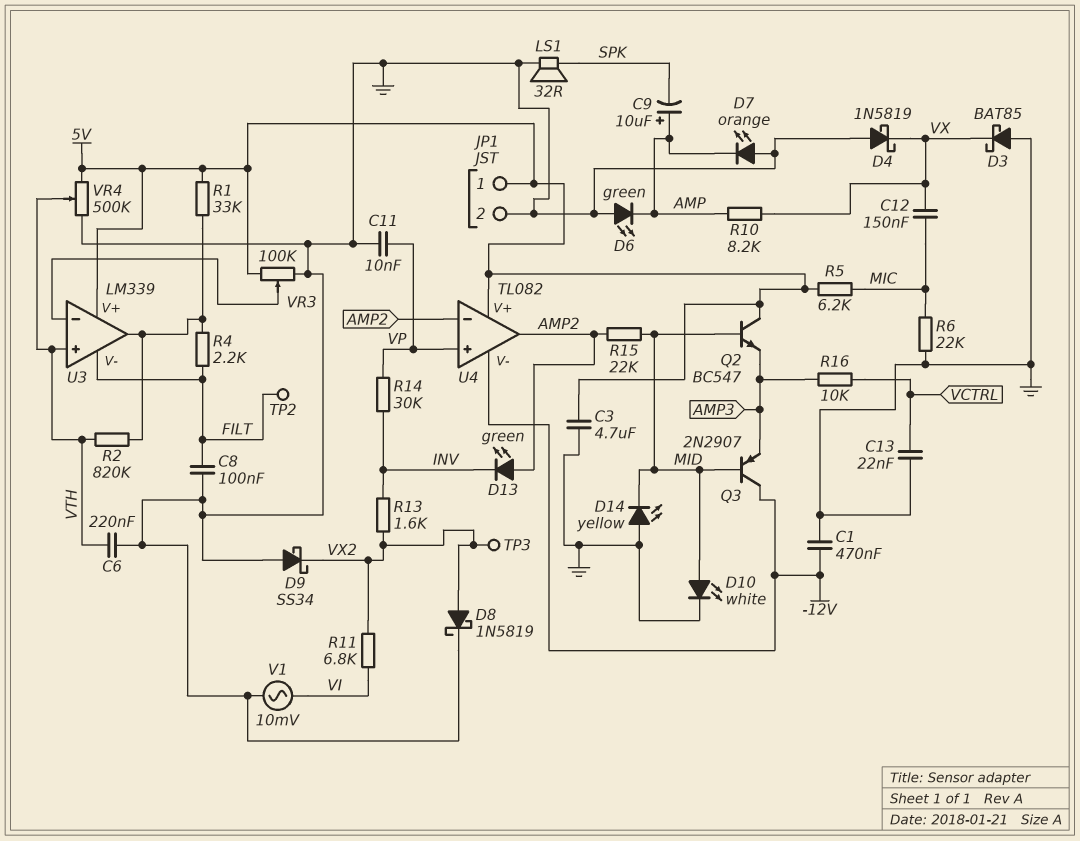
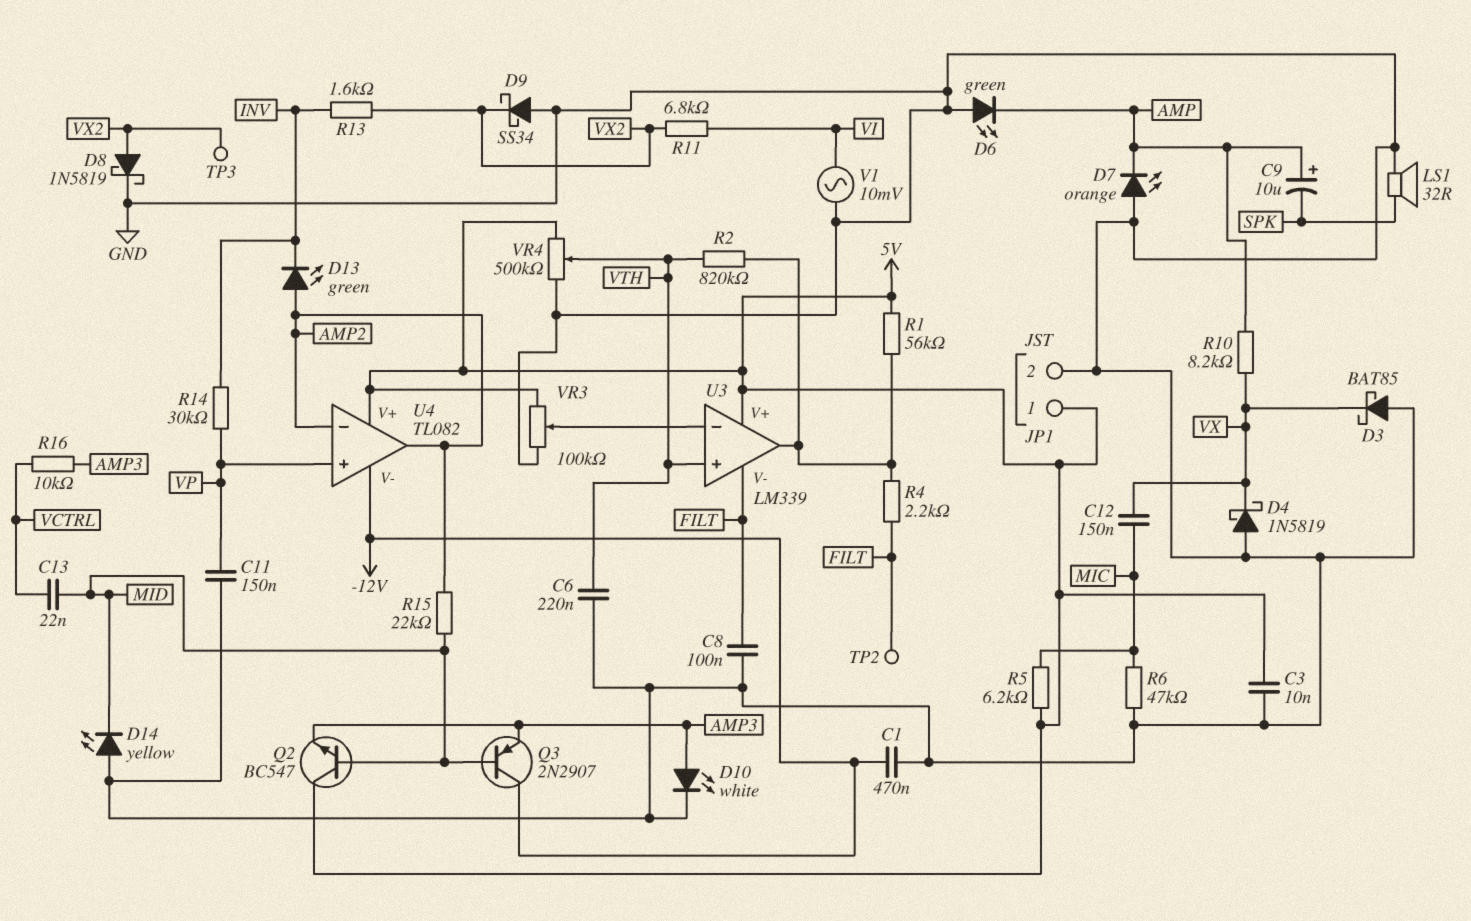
C3: 4.7uF (5V, GND) -> 10nF (5V, GND)
C11: 10nF (GND, VP) -> 150nF (GND, VP)
C13: 22nF (GND, VCTRL) -> 22nF (MID, VCTRL)
D10: LED white (A MID, K GND) -> LED white (A AMP3, K GND)
R1: 33k (5V, U3/out) -> 56k (5V, U3/out)
R6: 22k (GND, MIC) -> 47k (GND, MIC)

